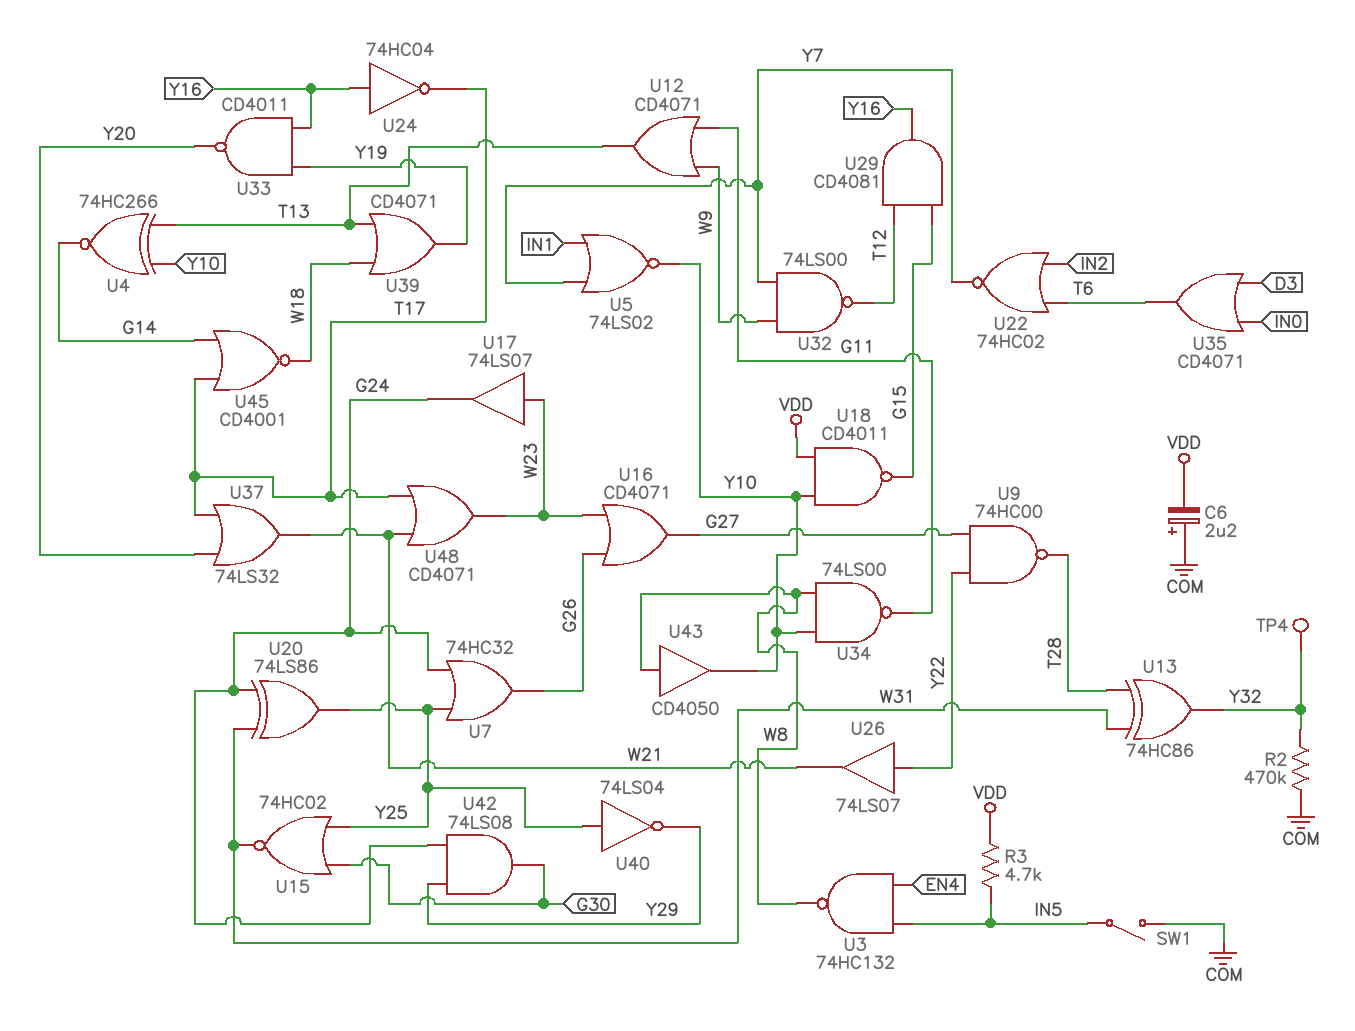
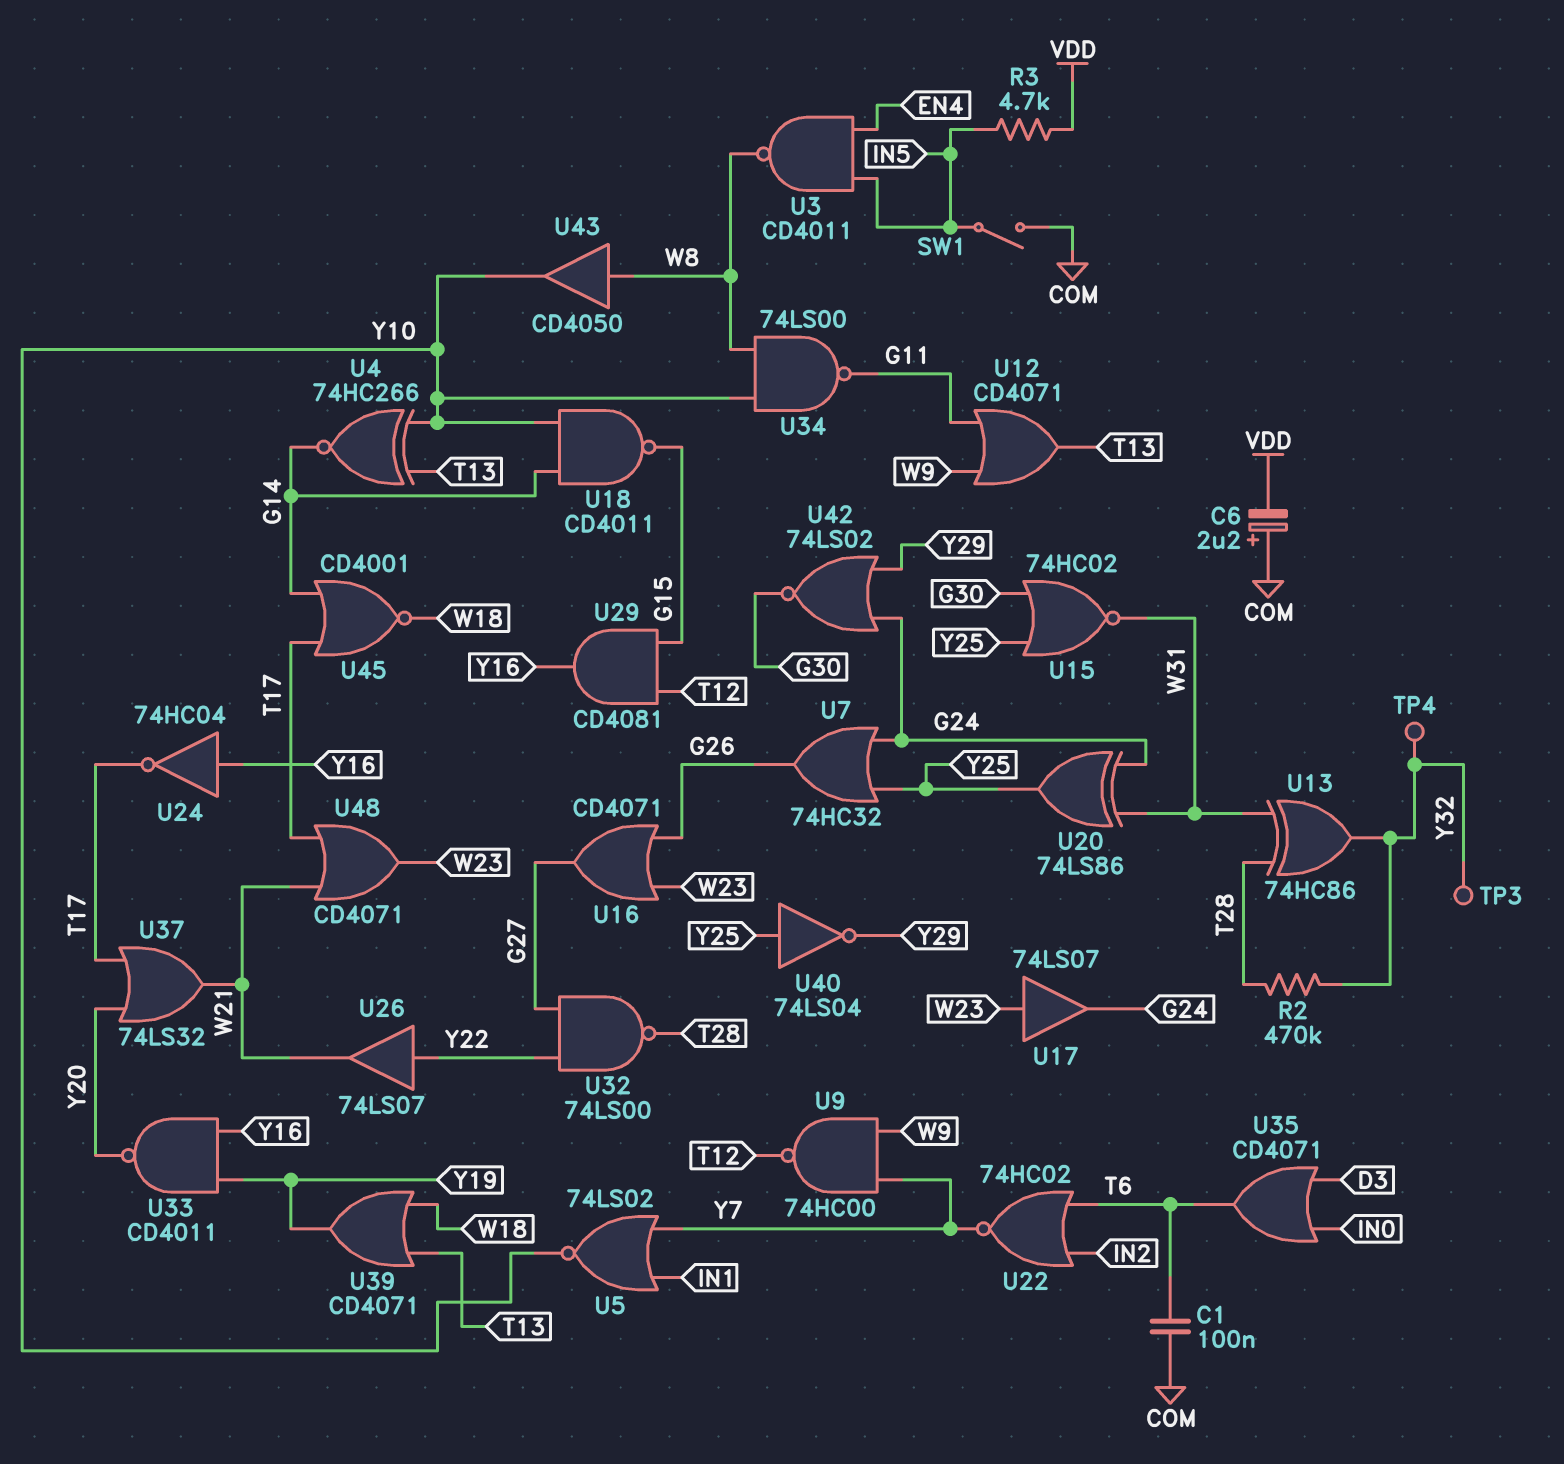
C1: none -> 100nF (COM, T6)
R2: 470k (COM, Y32) -> 470k (T28, Y32)
TP3: none -> test point (Y32)
U3: NAND 74HC132 (in EN4, in IN5, out W8) -> NAND CD4011 (in EN4, in IN5, out W8)
U9: NAND 74HC00 (in G27, in Y22, out T28) -> NAND 74HC00 (in W9, in Y7, out T12)
U18: NAND CD4011 (in VDD, in Y10, out G15) -> NAND CD4011 (in G14, in Y10, out G15)
U32: NAND 74LS00 (in W9, in Y7, out T12) -> NAND 74LS00 (in G27, in Y22, out T28)
U42: AND 74LS08 (in G24, in Y29, out G30) -> NOR 74LS02 (in G24, in Y29, out G30)

